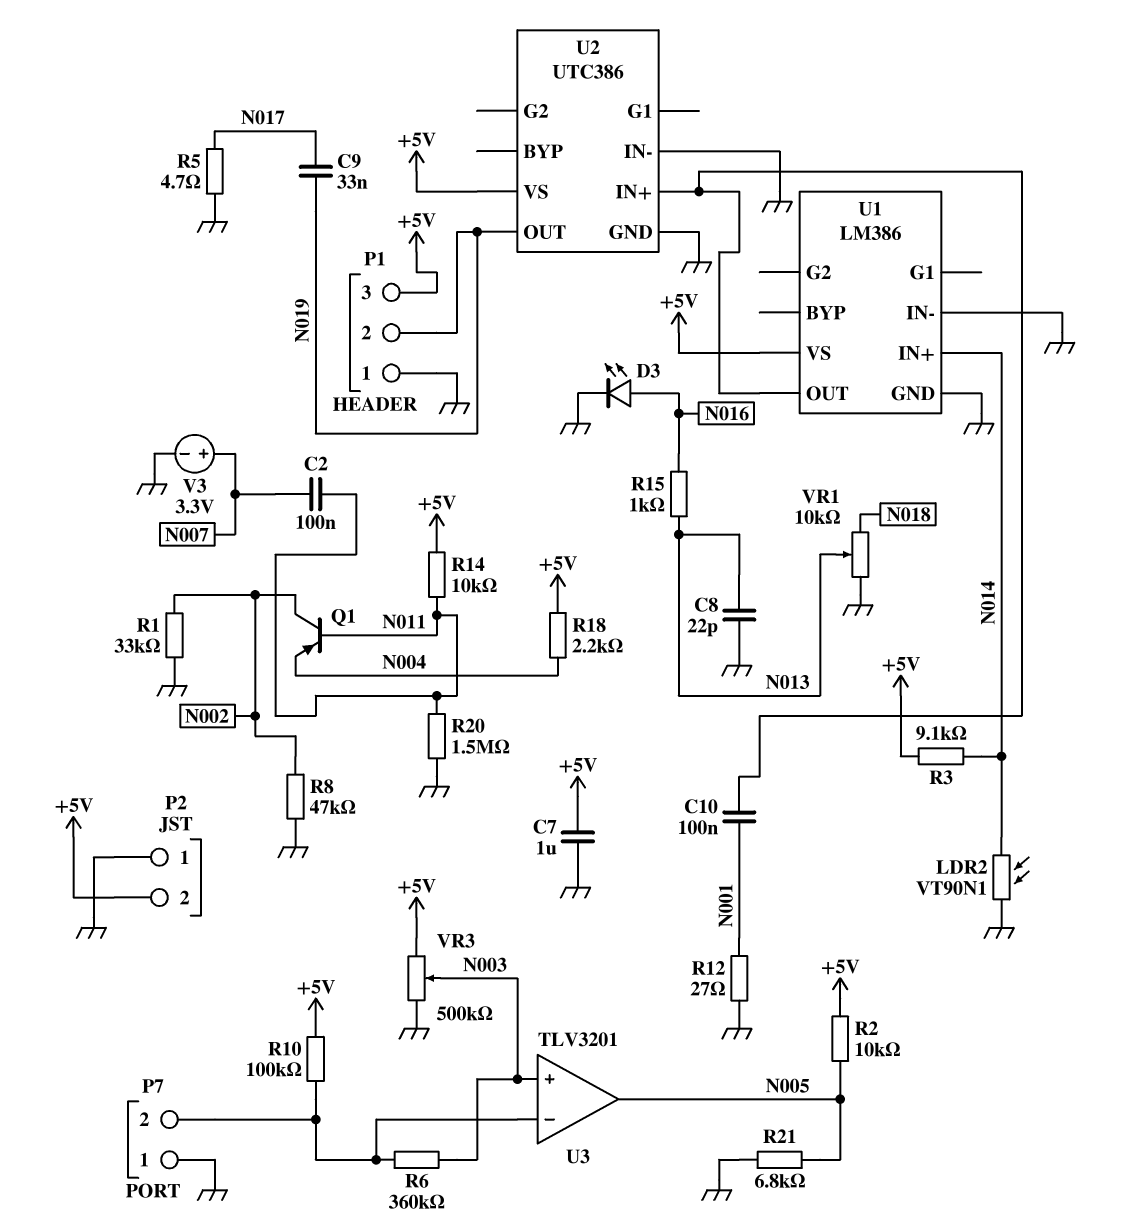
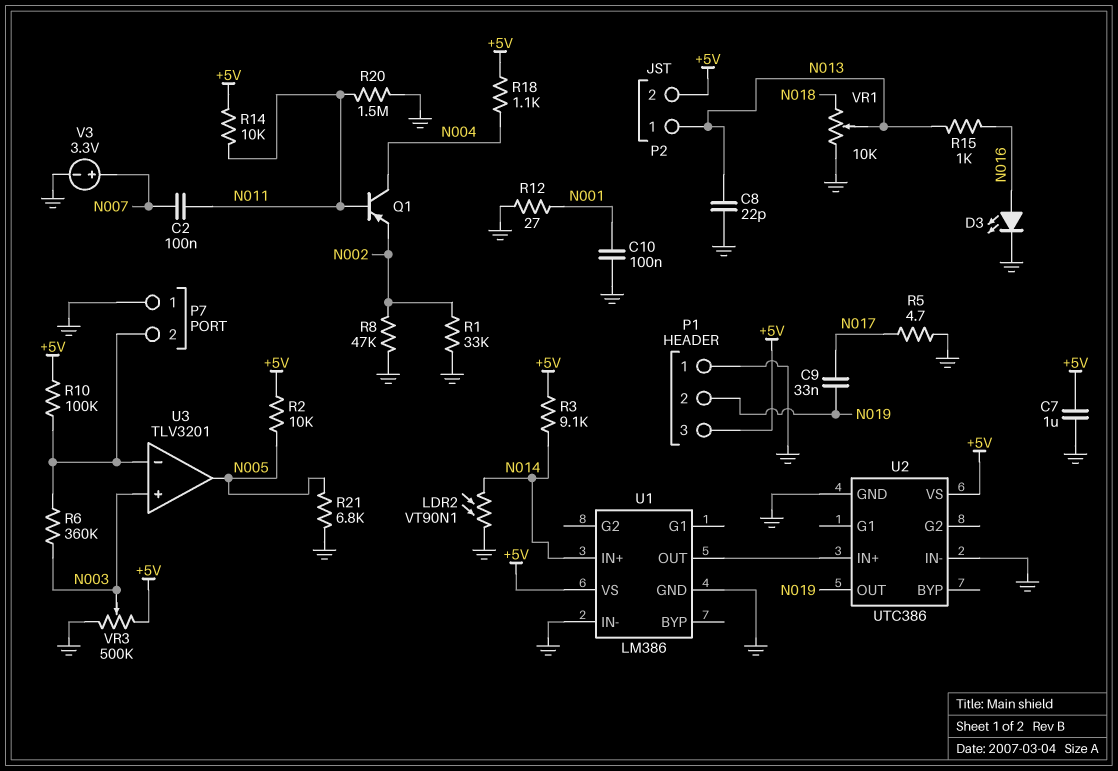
C10: 100nF (N001, U1/OUT) -> 100nF (GND, N001)
P2 pin 1: GND -> N013
Q1: PNP (B N011, C N002, E N004) -> PNP (B N011, C N004, E N002)
R18: 2.2k (+5V, N004) -> 1.1k (+5V, N004)

